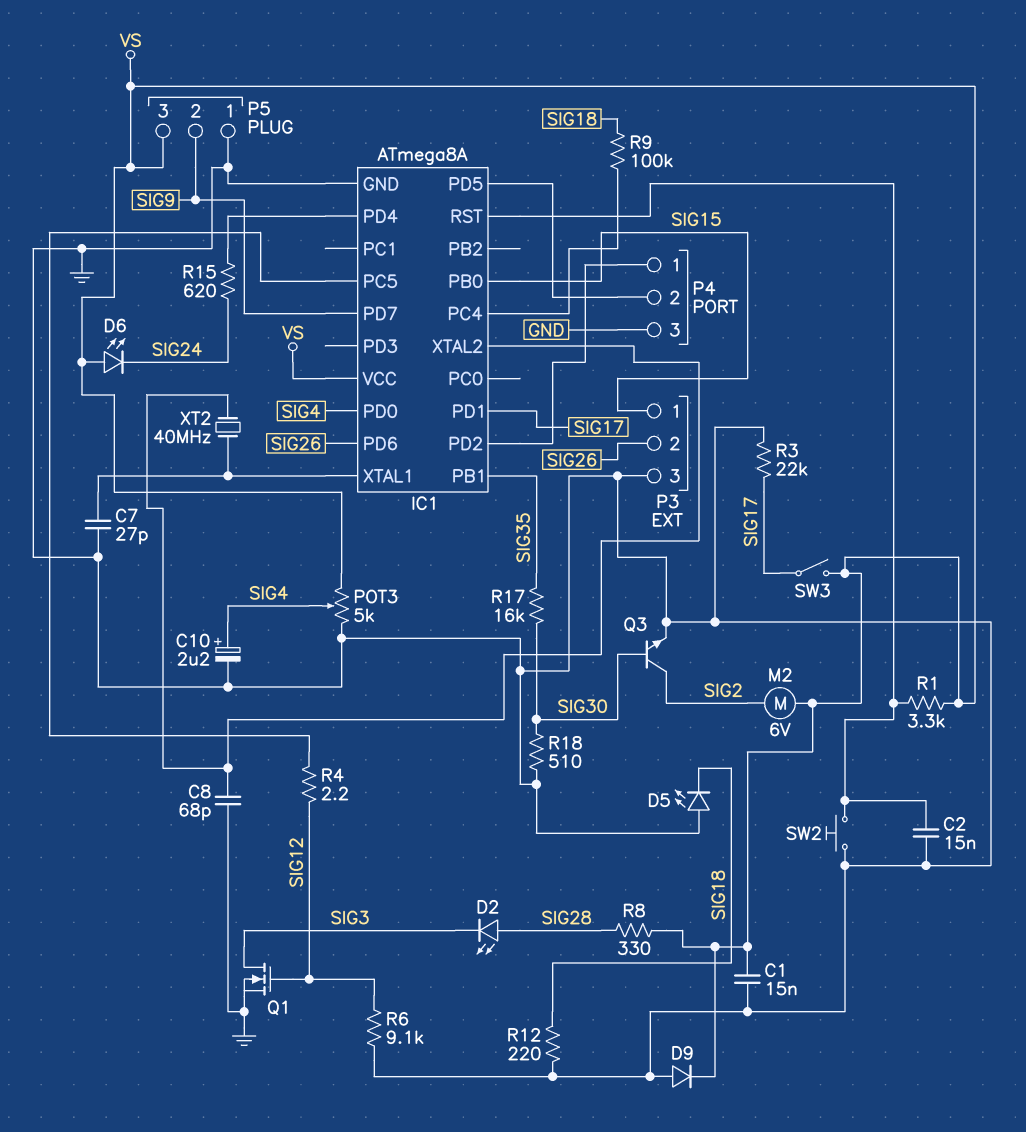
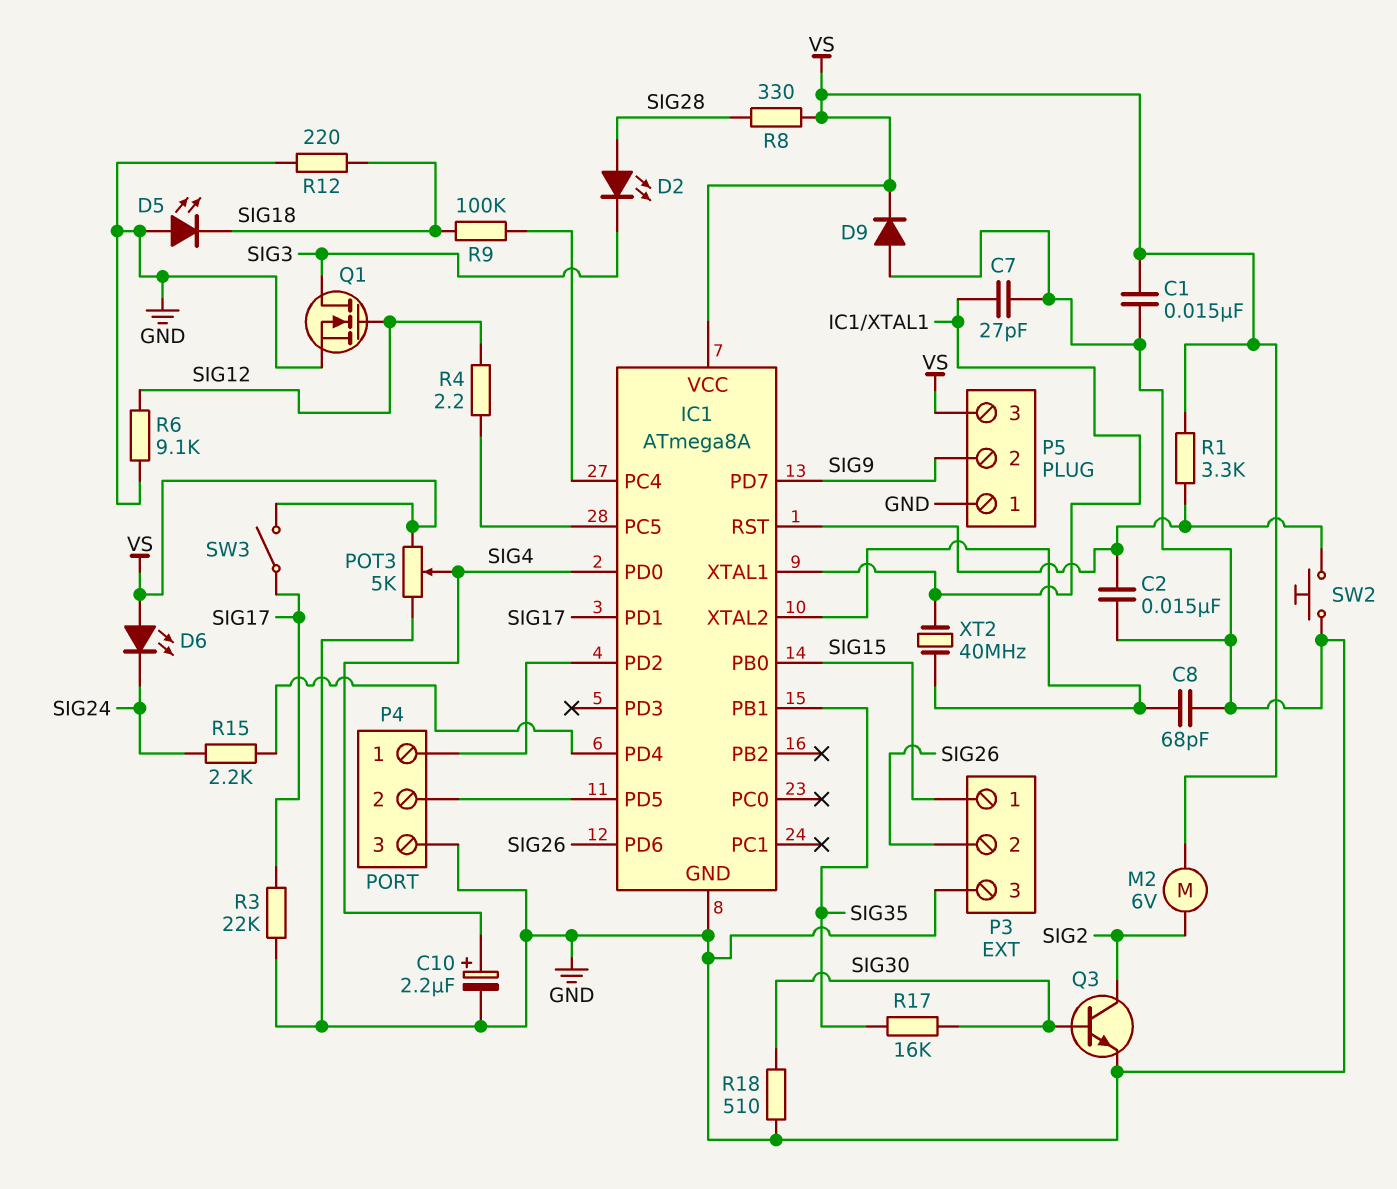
R15: 620 (IC1/PD4, SIG24) -> 2.2k (IC1/PD4, SIG24)

